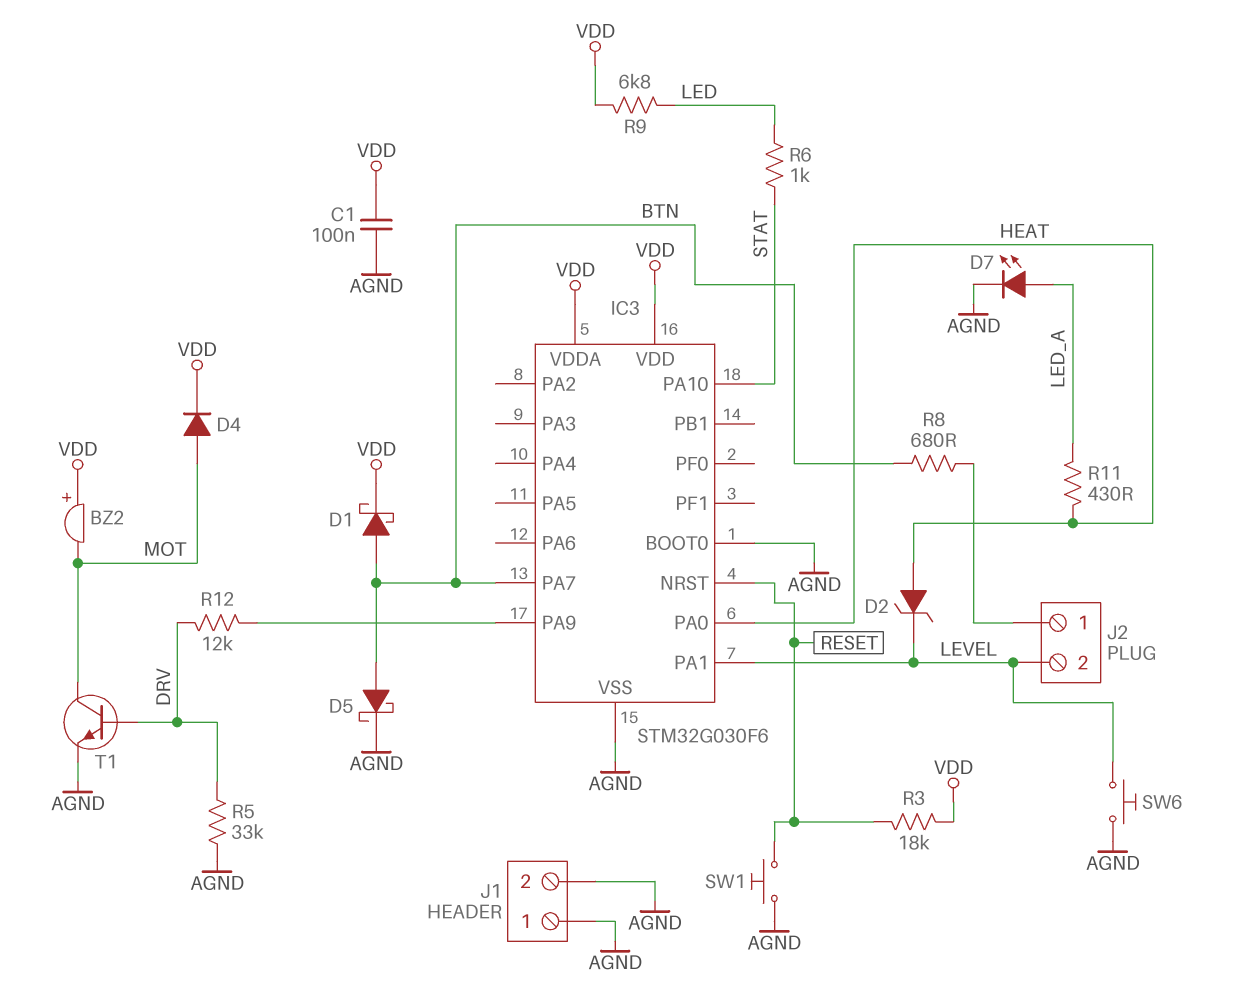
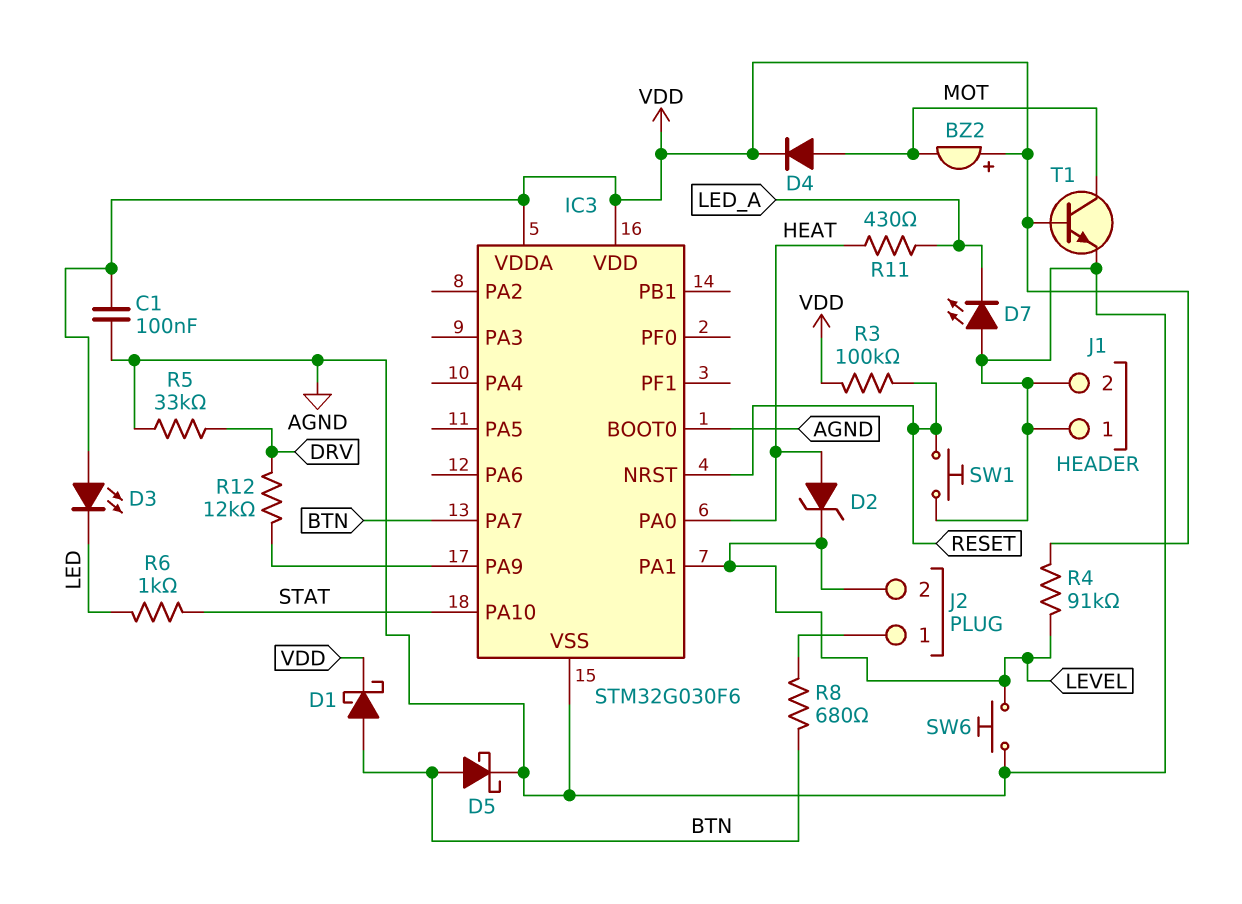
D3: none -> LED (A VDD, K LED)
D7: LED (A LED_A, K AGND) -> LED (A AGND, K LED_A)
R3: 18k (RESET, VDD) -> 100k (RESET, VDD)
R4: none -> 91k (LEVEL, VDD)
R9: 6.8k (LED, VDD) -> none
T1: NPN (B DRV, C MOT, E AGND) -> NPN (B VDD, C MOT, E AGND)

